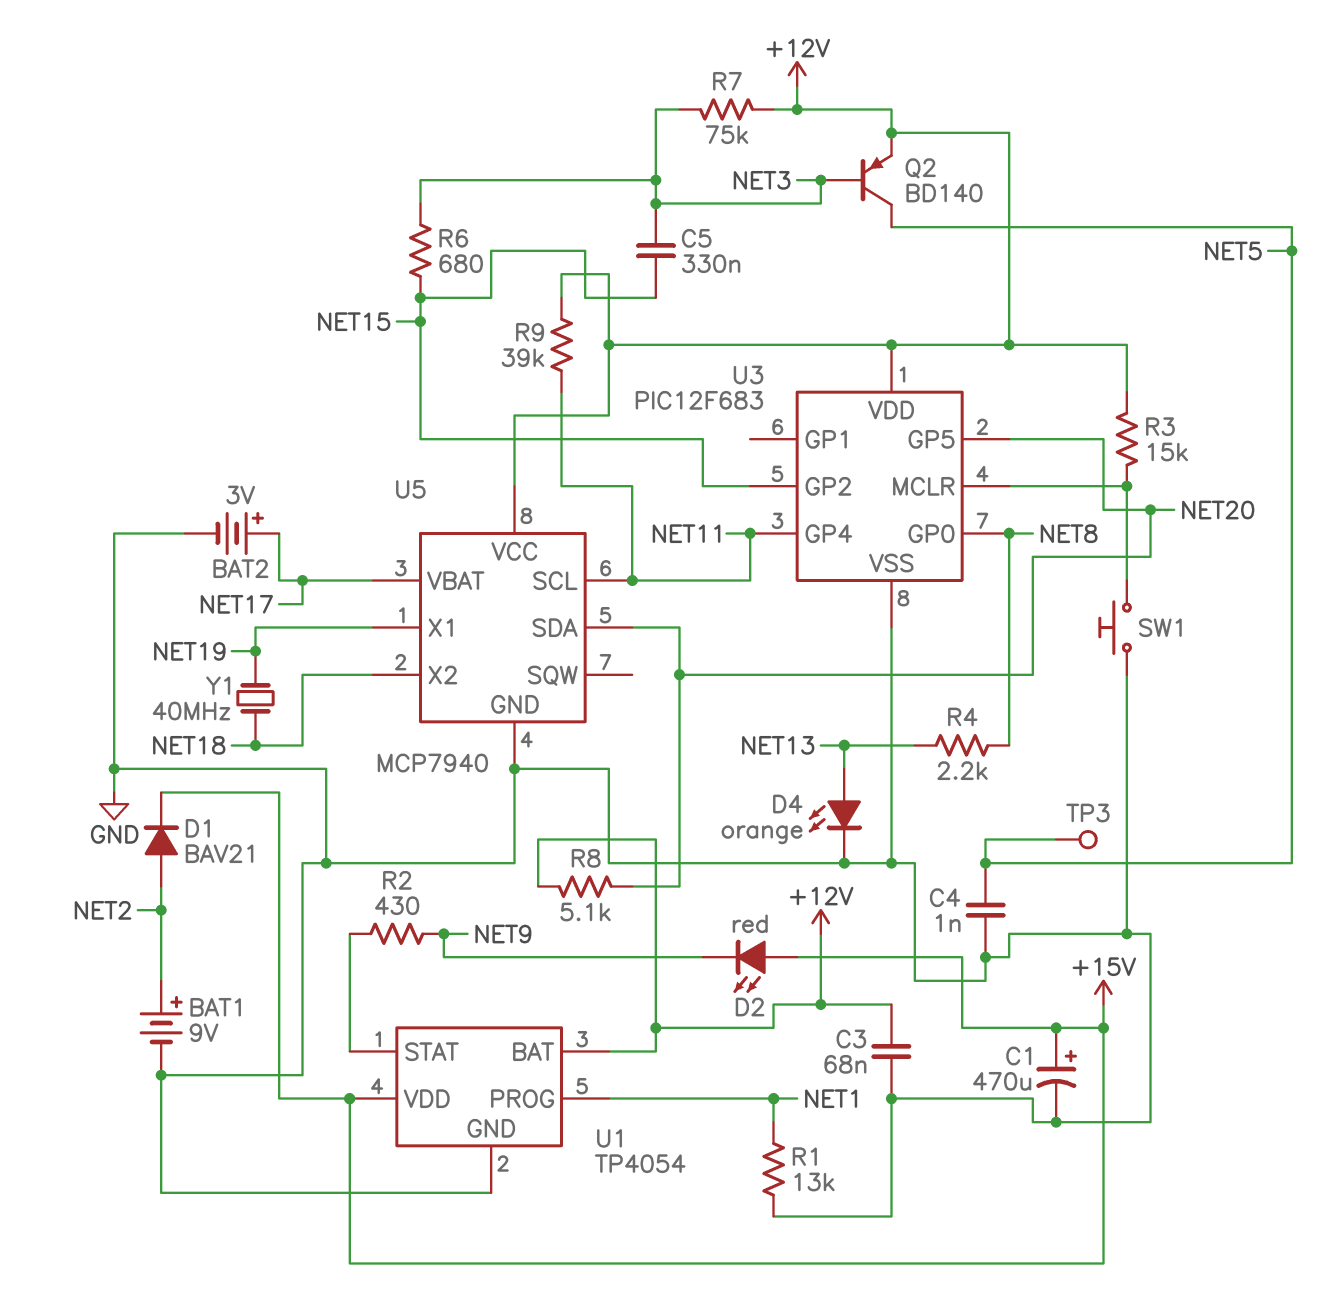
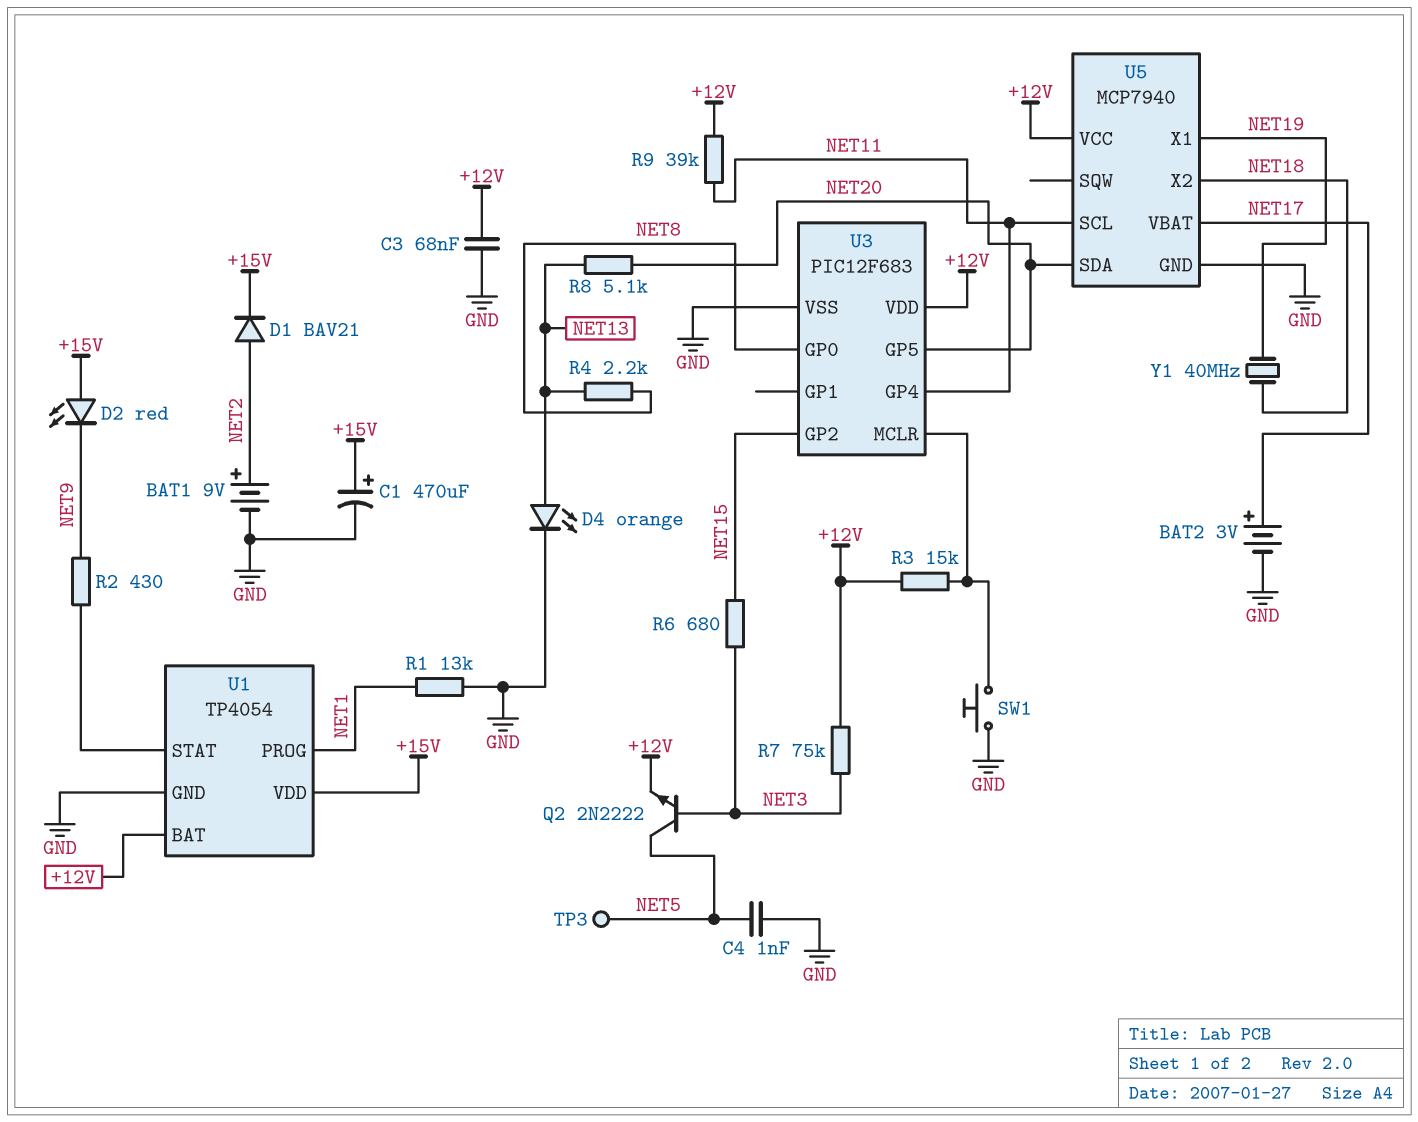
C5: 330nF (NET3, NET15) -> none
Q2: PNP BD140 (B NET3, C NET5, E +12V) -> NPN 2N2222 (B NET3, C NET5, E +12V)
R8: 5.1k (+12V, NET20) -> 5.1k (NET13, NET20)

